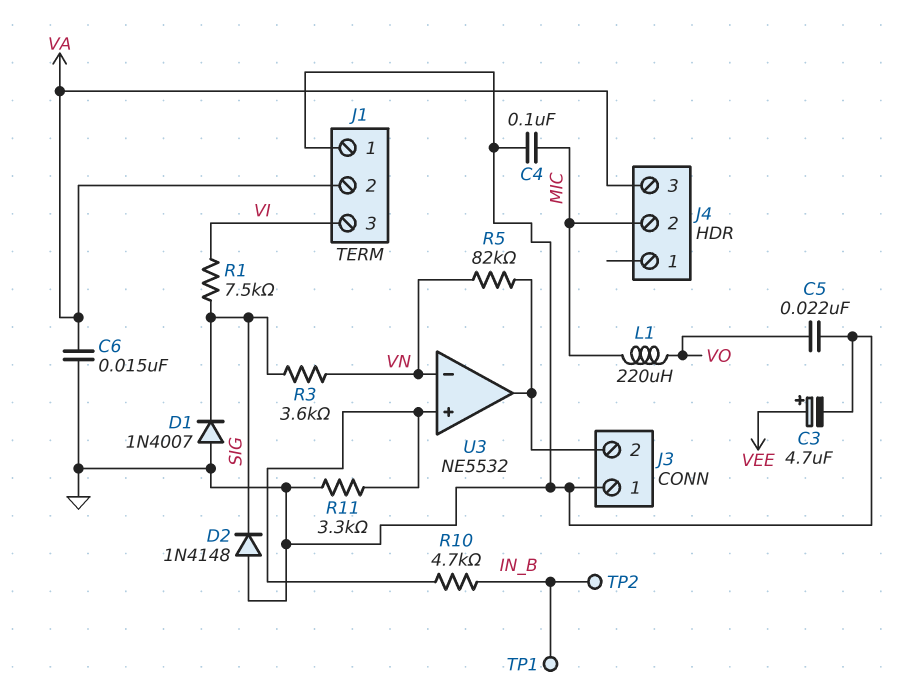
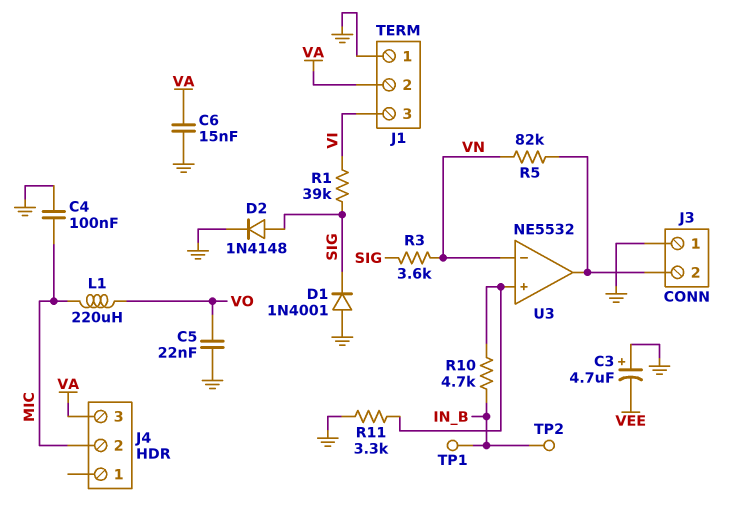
C3: 4.7uF (plus VEE, minus GND) -> 4.7uF (plus GND, minus VEE)
D1: diode 1N4007 (A GND, K SIG) -> diode 1N4001 (A GND, K SIG)
D2: diode 1N4148 (A GND, K SIG) -> diode 1N4148 (A SIG, K GND)
R1: 7.5k (SIG, VI) -> 39k (SIG, VI)

